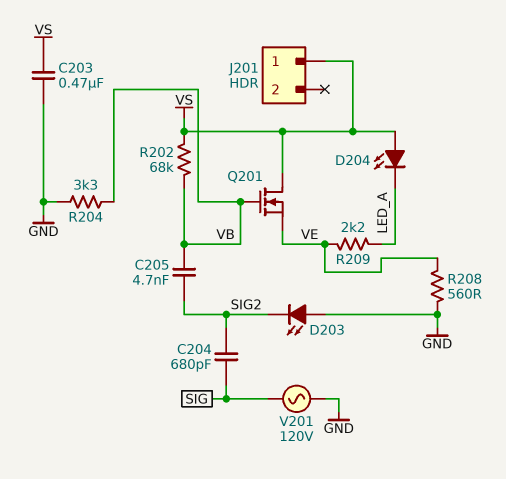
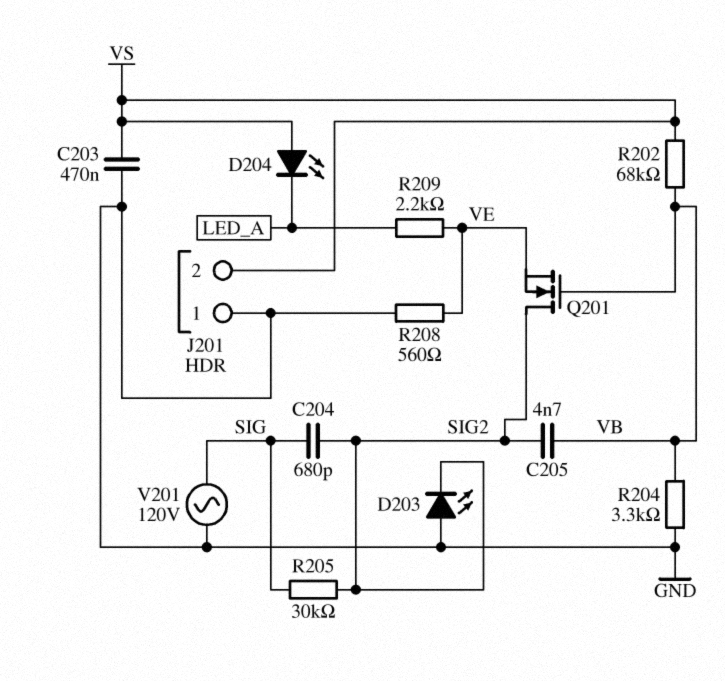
J201 pin 1: VS -> GND
J201 pin 2: none -> VS
Q201: NMOS (G VB, D VS, S VE) -> NMOS (G VB, D SIG2, S VE)
R205: none -> 30k (SIG, SIG2)

